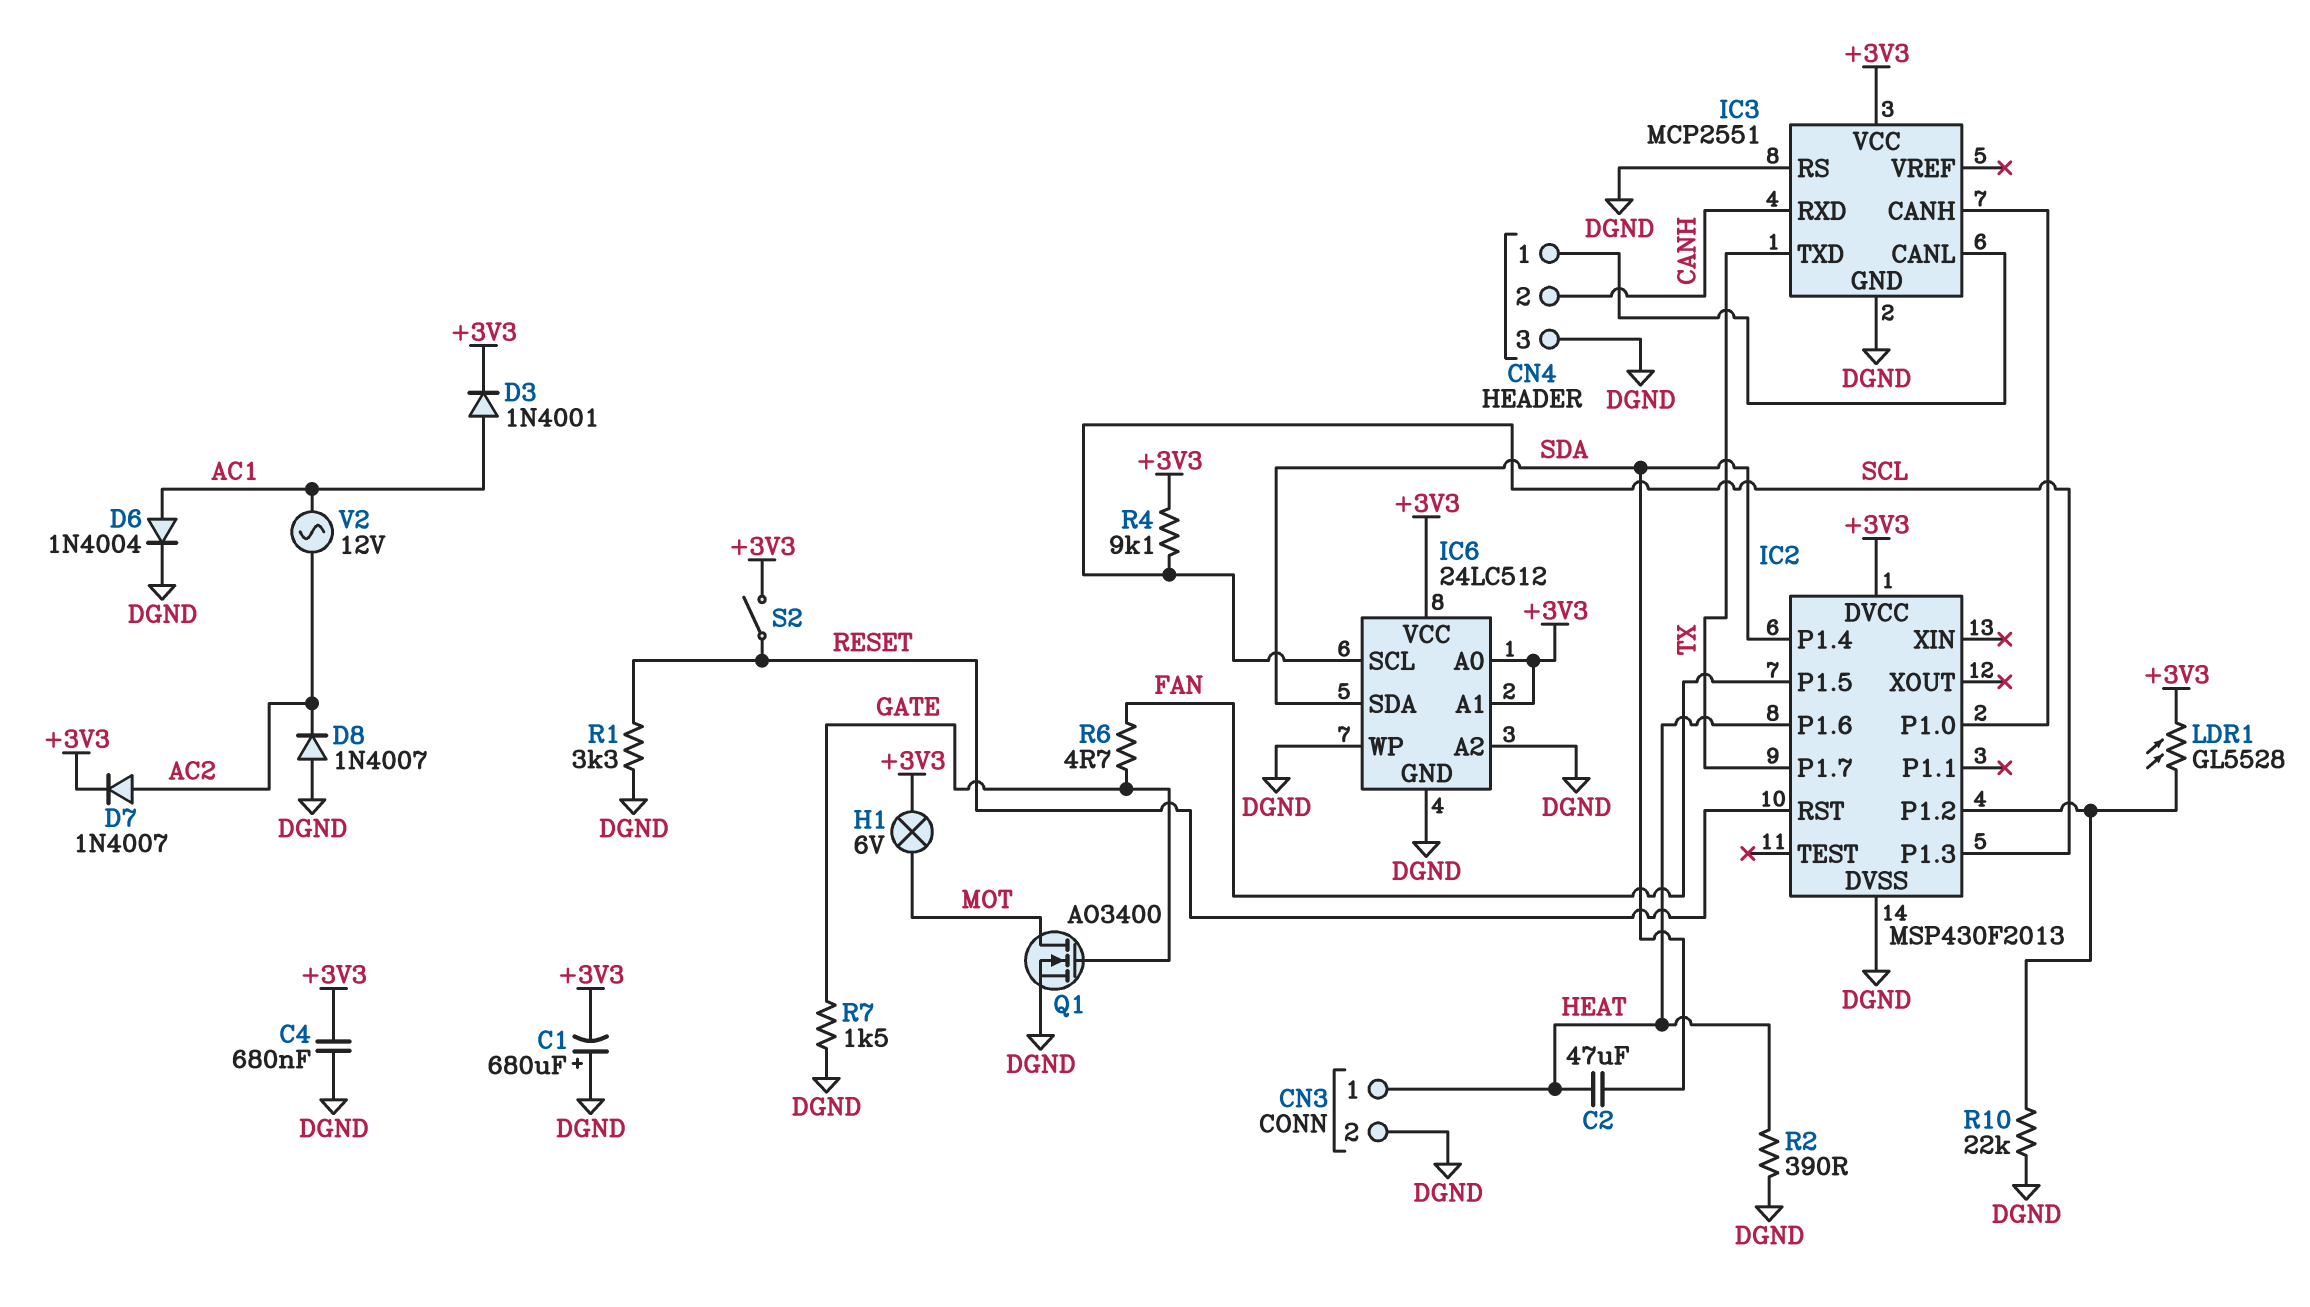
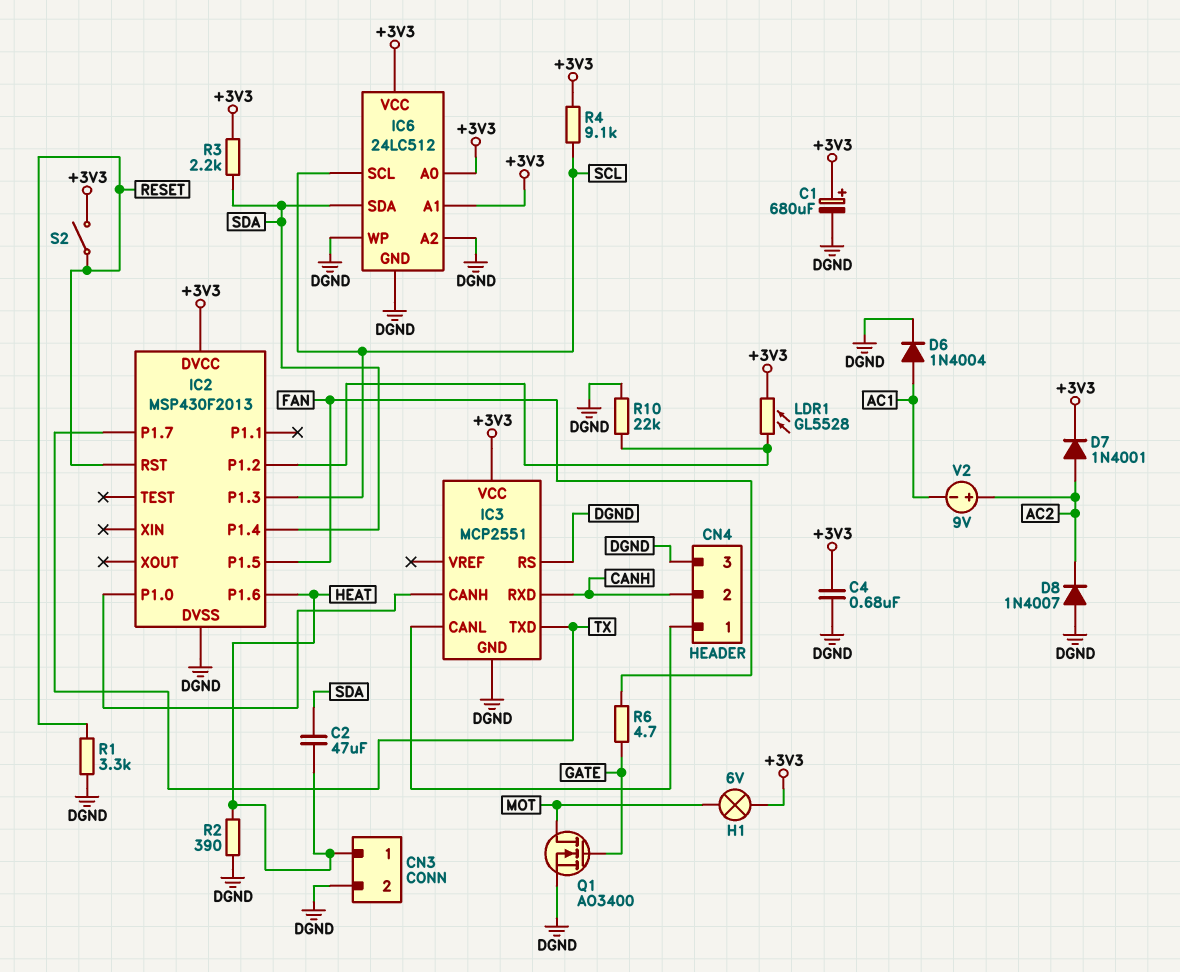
C1: 680uF (plus DGND, minus +3V3) -> 680uF (plus +3V3, minus DGND)
D3: diode 1N4001 (A AC1, K +3V3) -> none
D7: diode 1N4007 (A AC2, K +3V3) -> diode 1N4001 (A AC2, K +3V3)
R3: none -> 2.2k (+3V3, SDA)
R7: 1.5k (DGND, GATE) -> none
V2: AC 12V (AC1, AC2) -> 9V (plus AC2, minus AC1)

